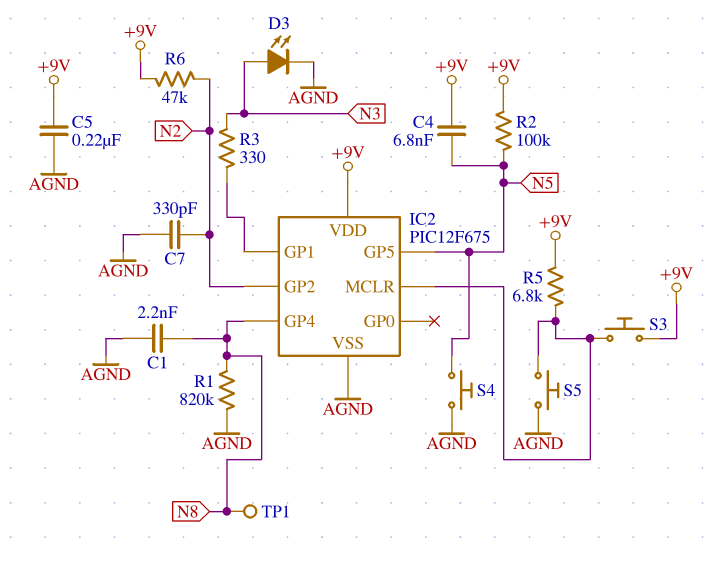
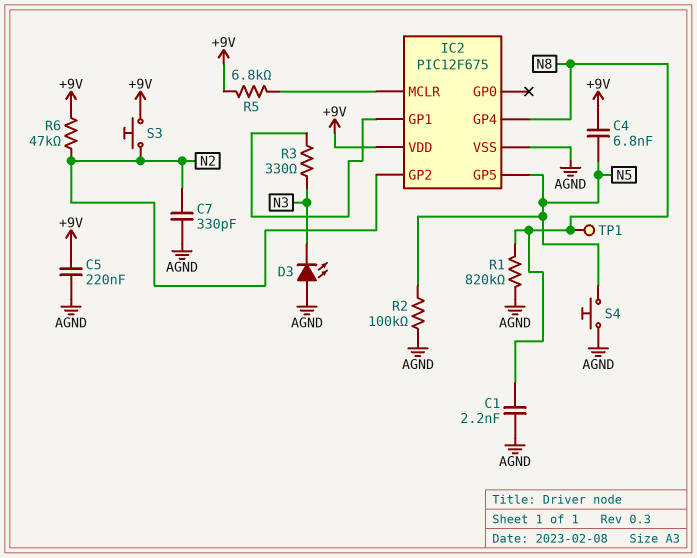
D3: LED (A N3, K AGND) -> LED (A AGND, K N3)
R2: 100k (+9V, N5) -> 100k (AGND, N5)
S3: button (+9V, IC2/MCLR) -> button (+9V, N2)
S5: button (AGND, IC2/MCLR) -> none

